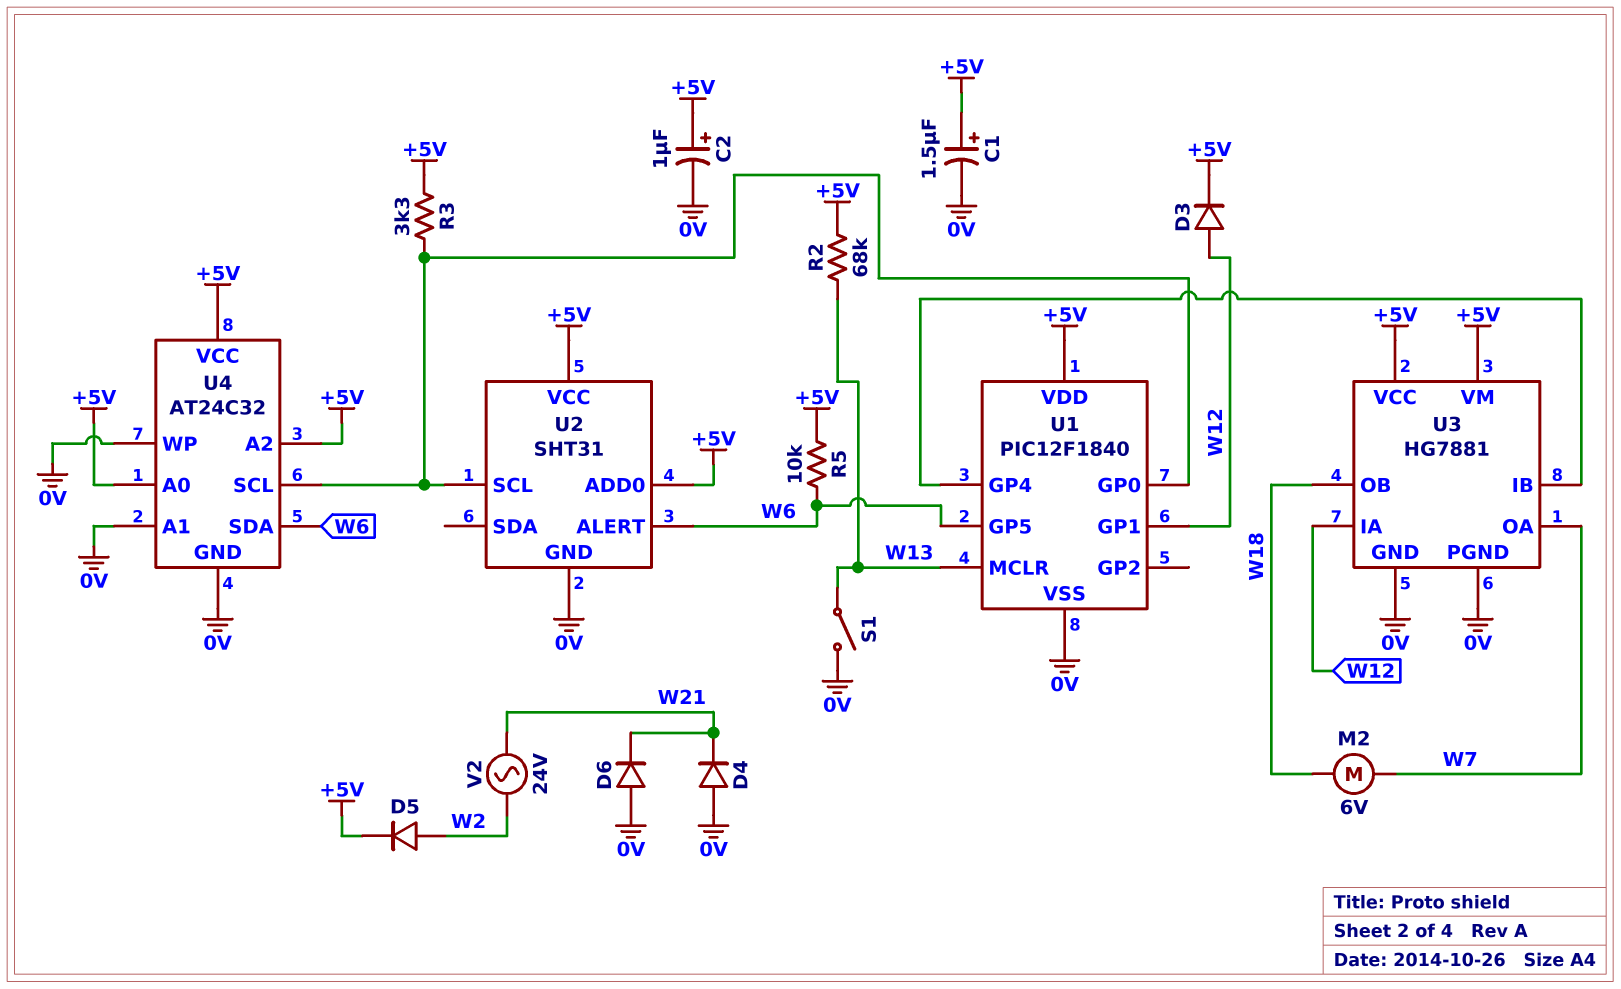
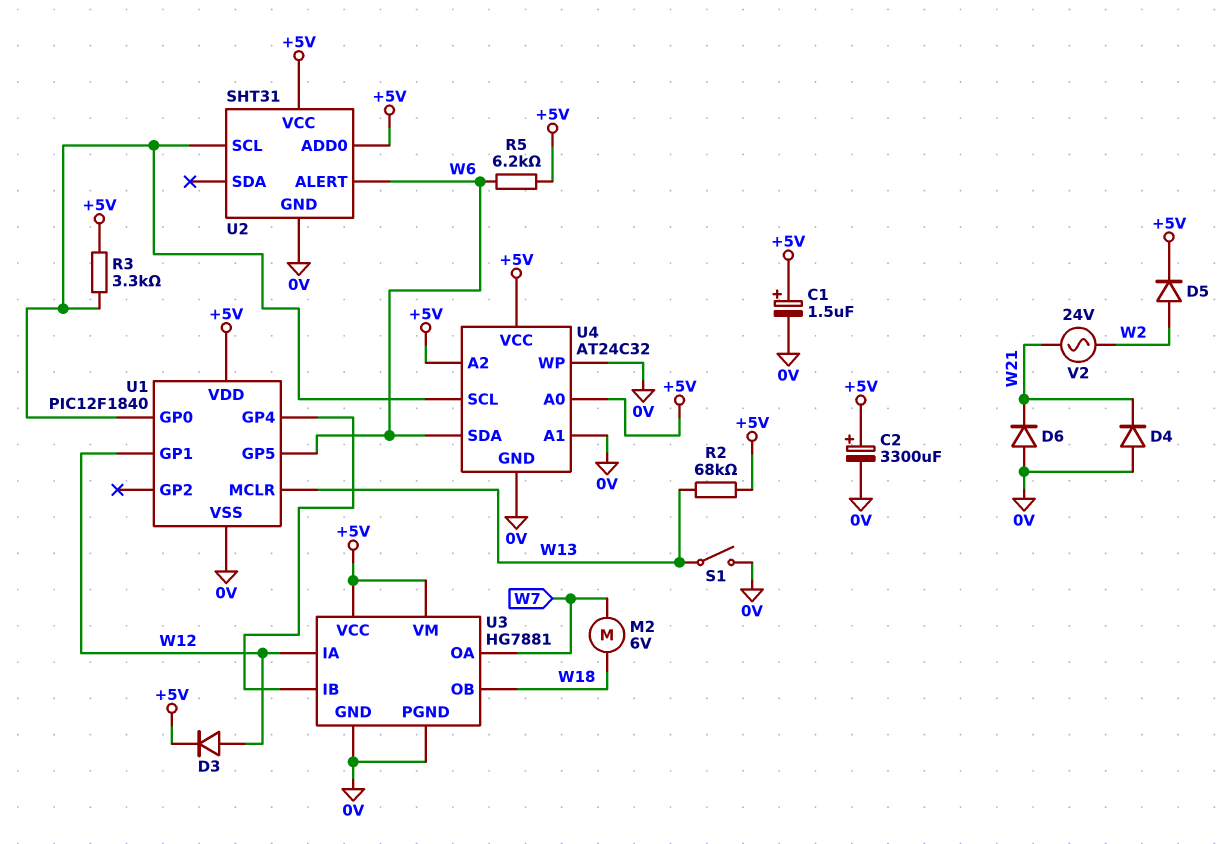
C2: 1uF (plus +5V, minus 0V) -> 3300uF (plus +5V, minus 0V)
R5: 10k (+5V, W6) -> 6.2k (+5V, W6)

